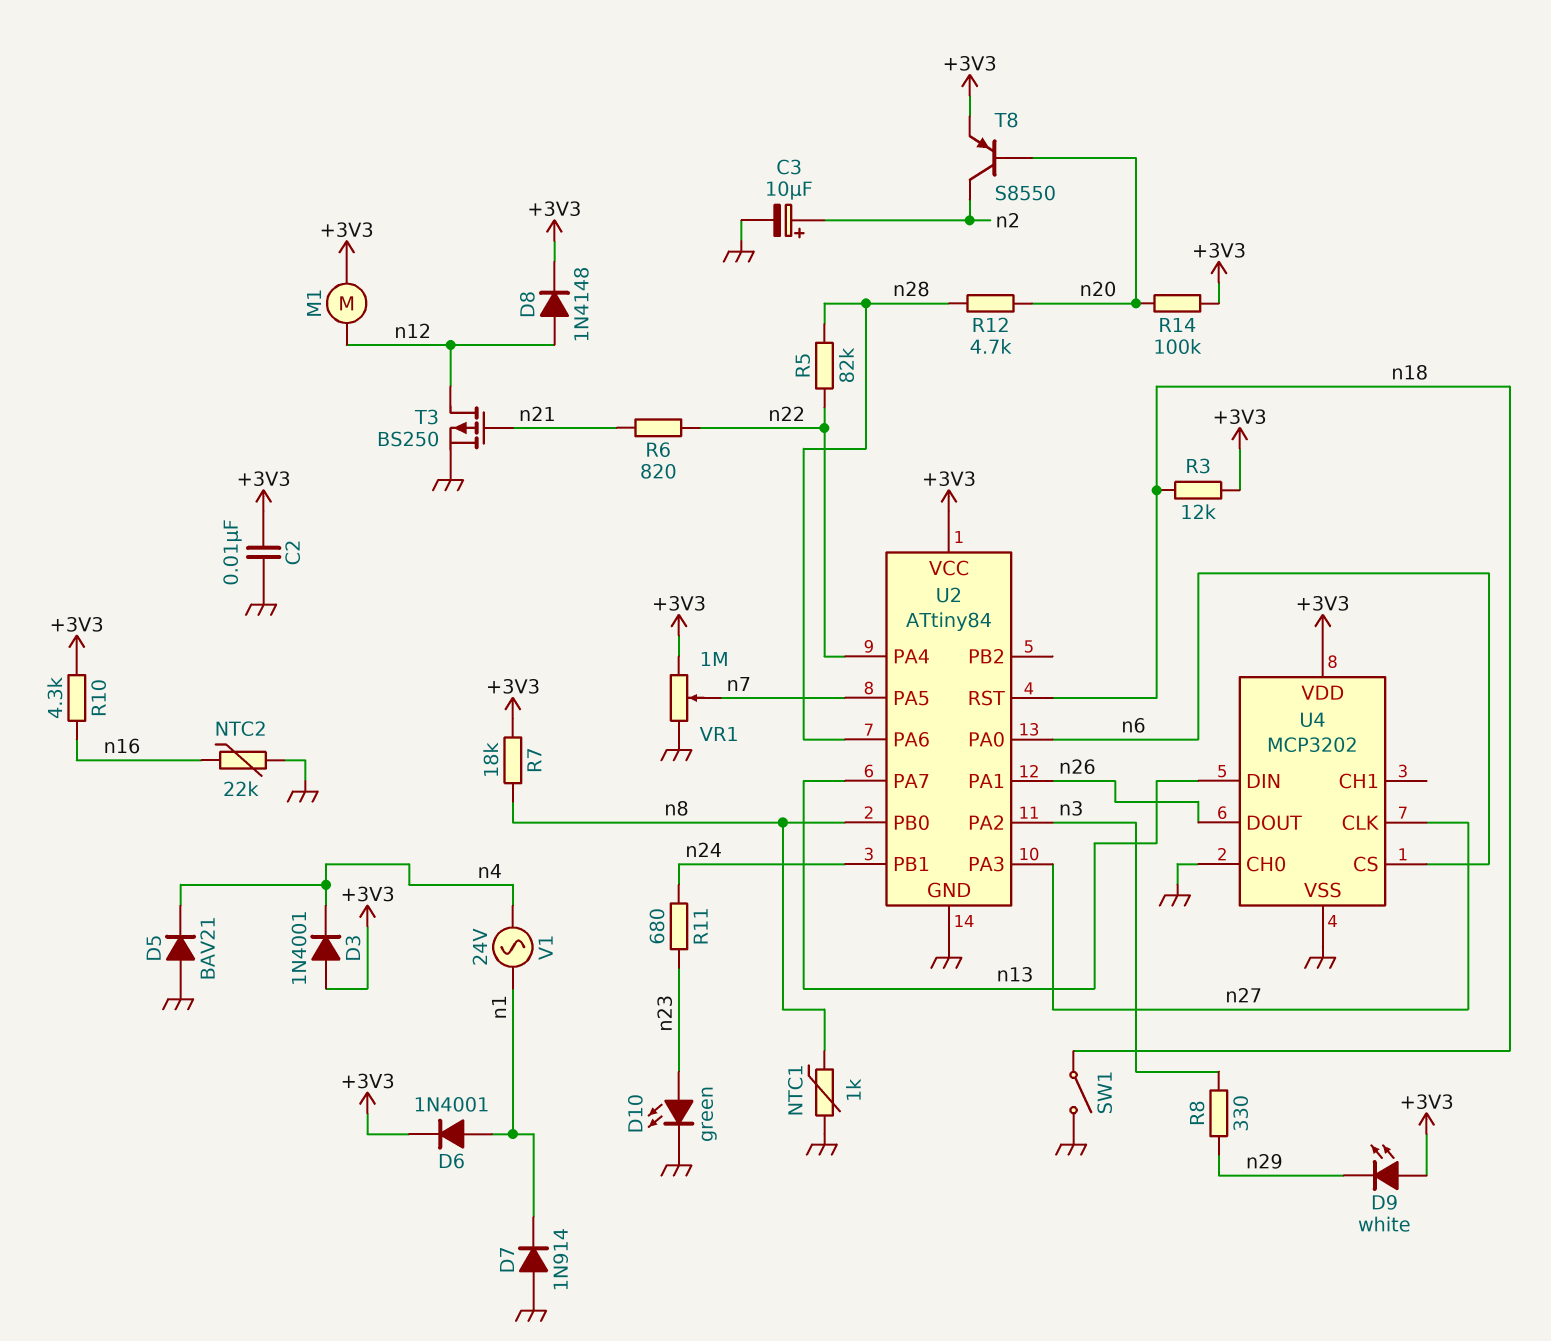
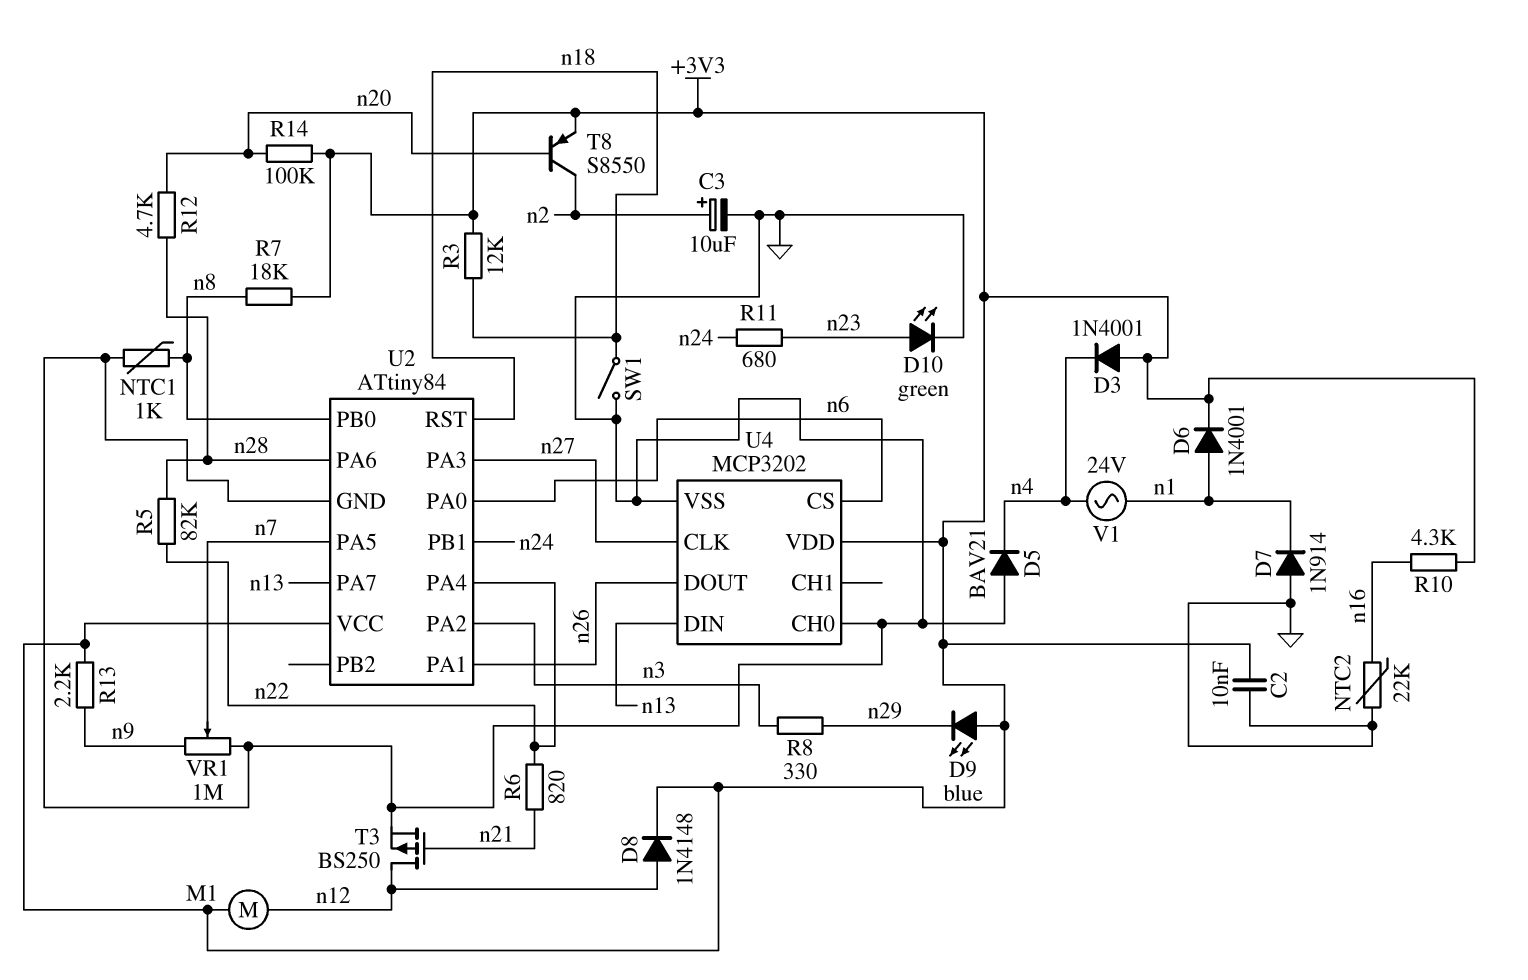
D9: LED white (A +3V3, K n29) -> LED blue (A +3V3, K n29)
R13: none -> 2.2k (+3V3, n9)
VR1: 1M (+3V3, GND, wiper n7) -> 1M (GND, n9, wiper n7)

